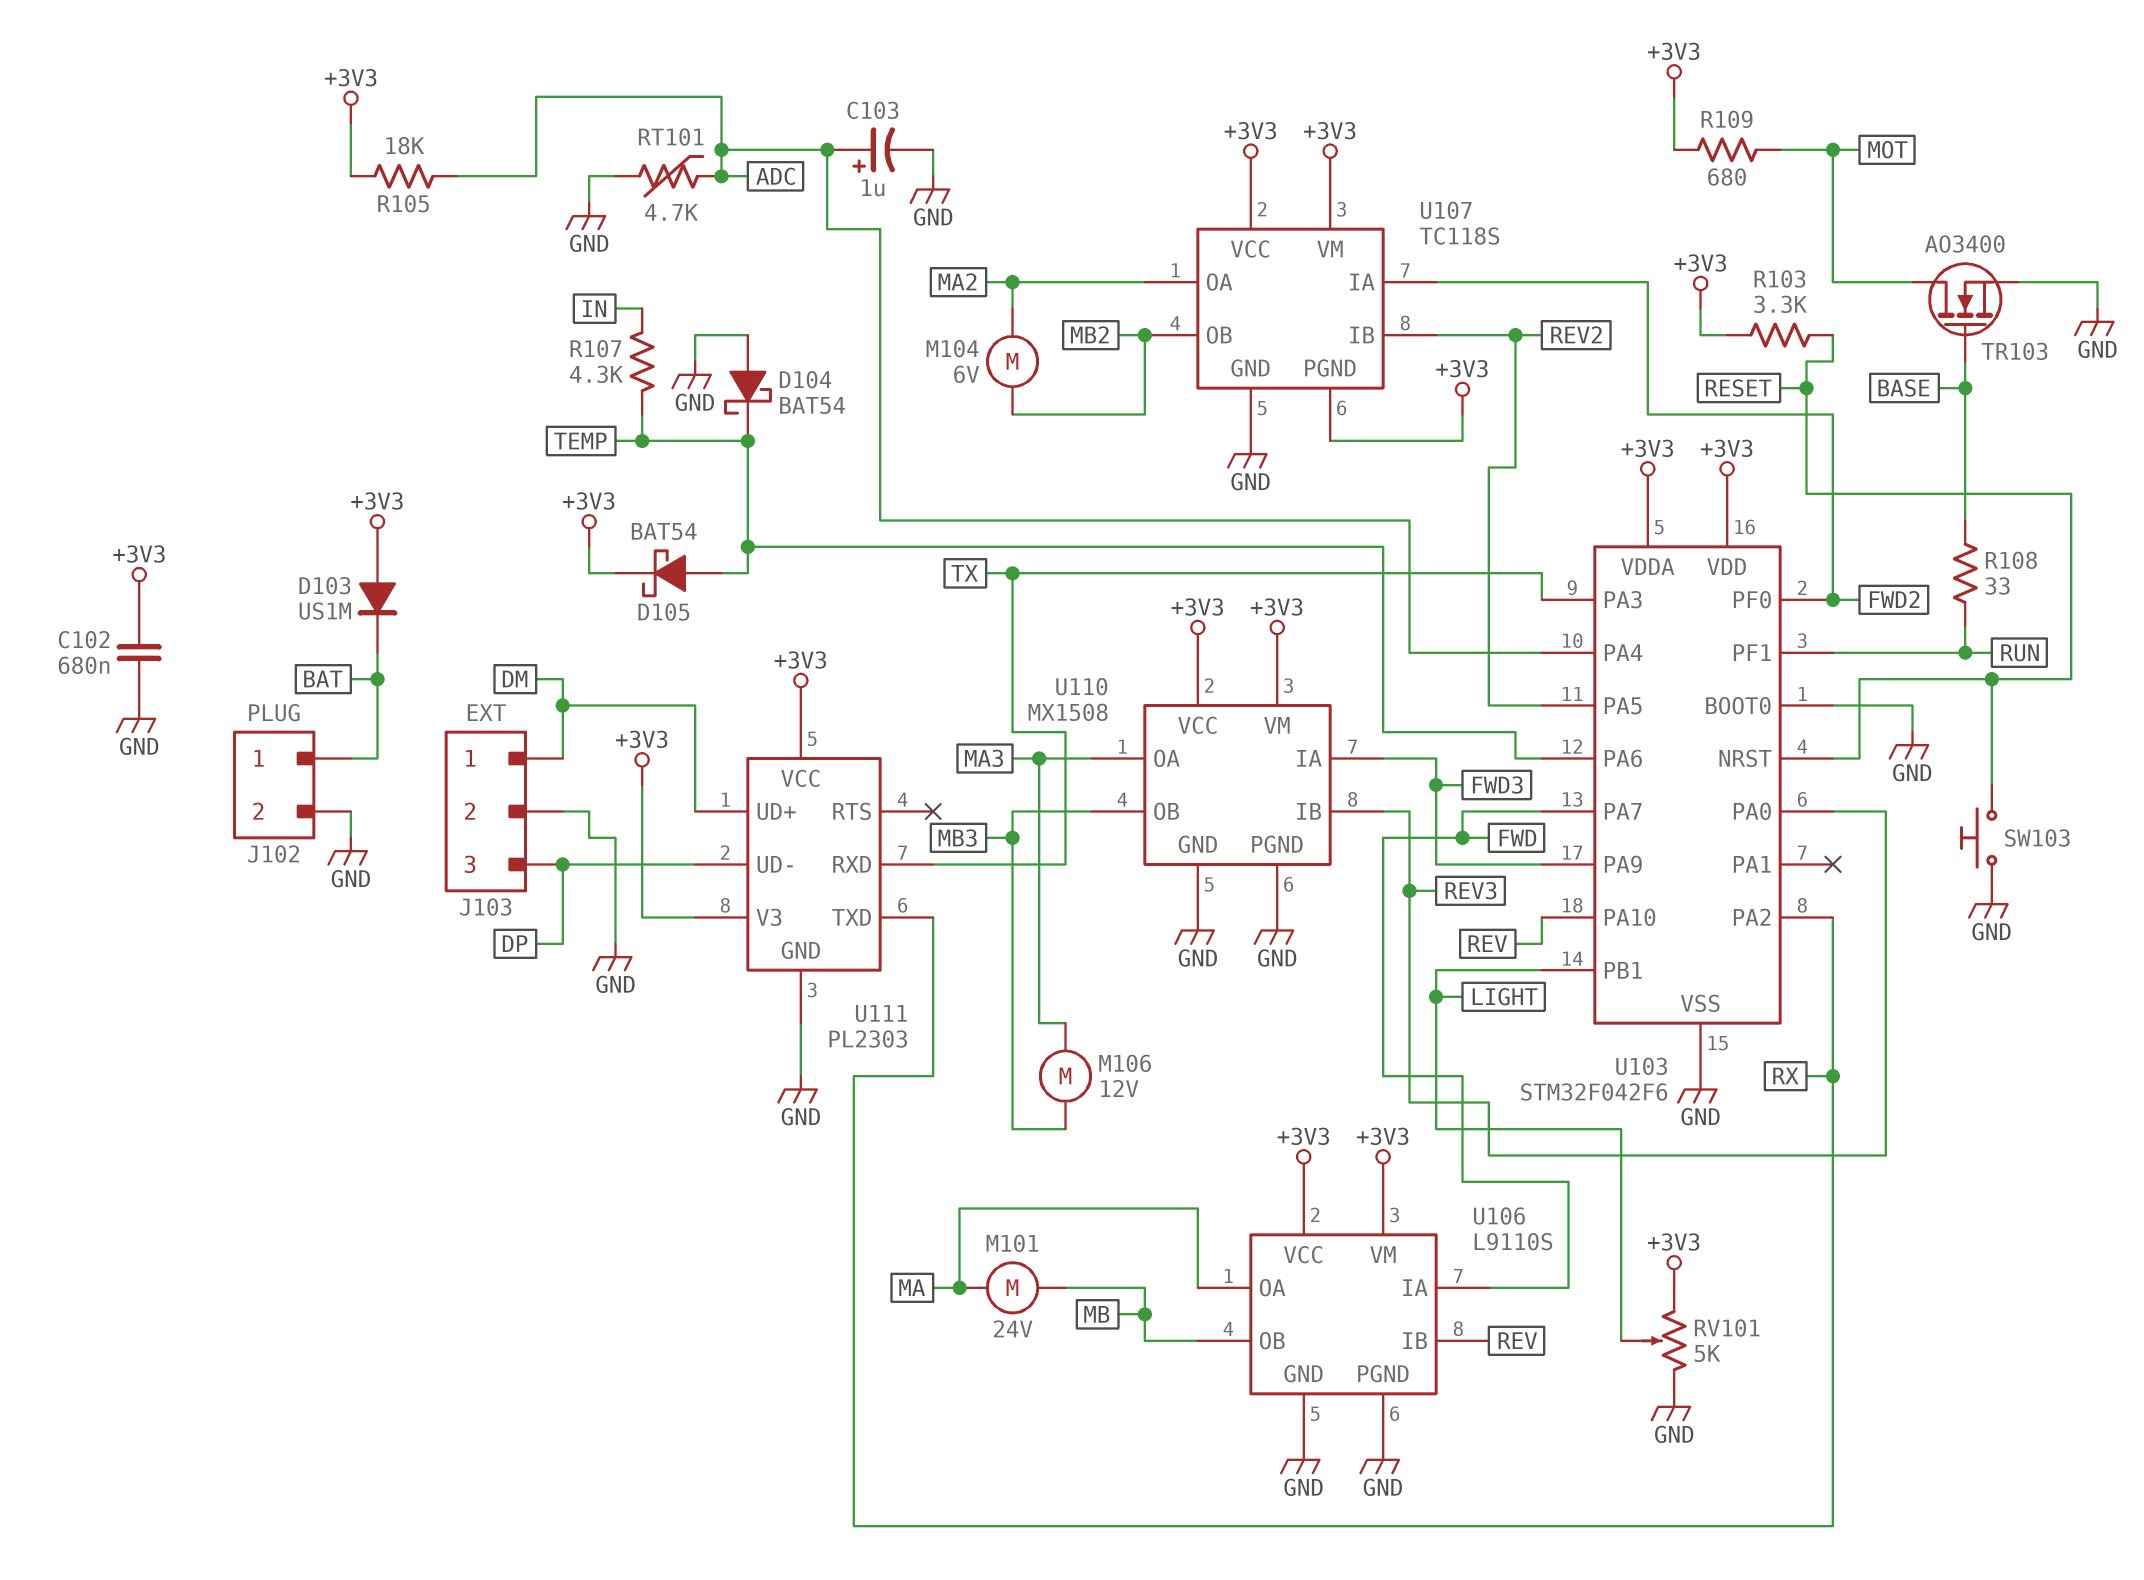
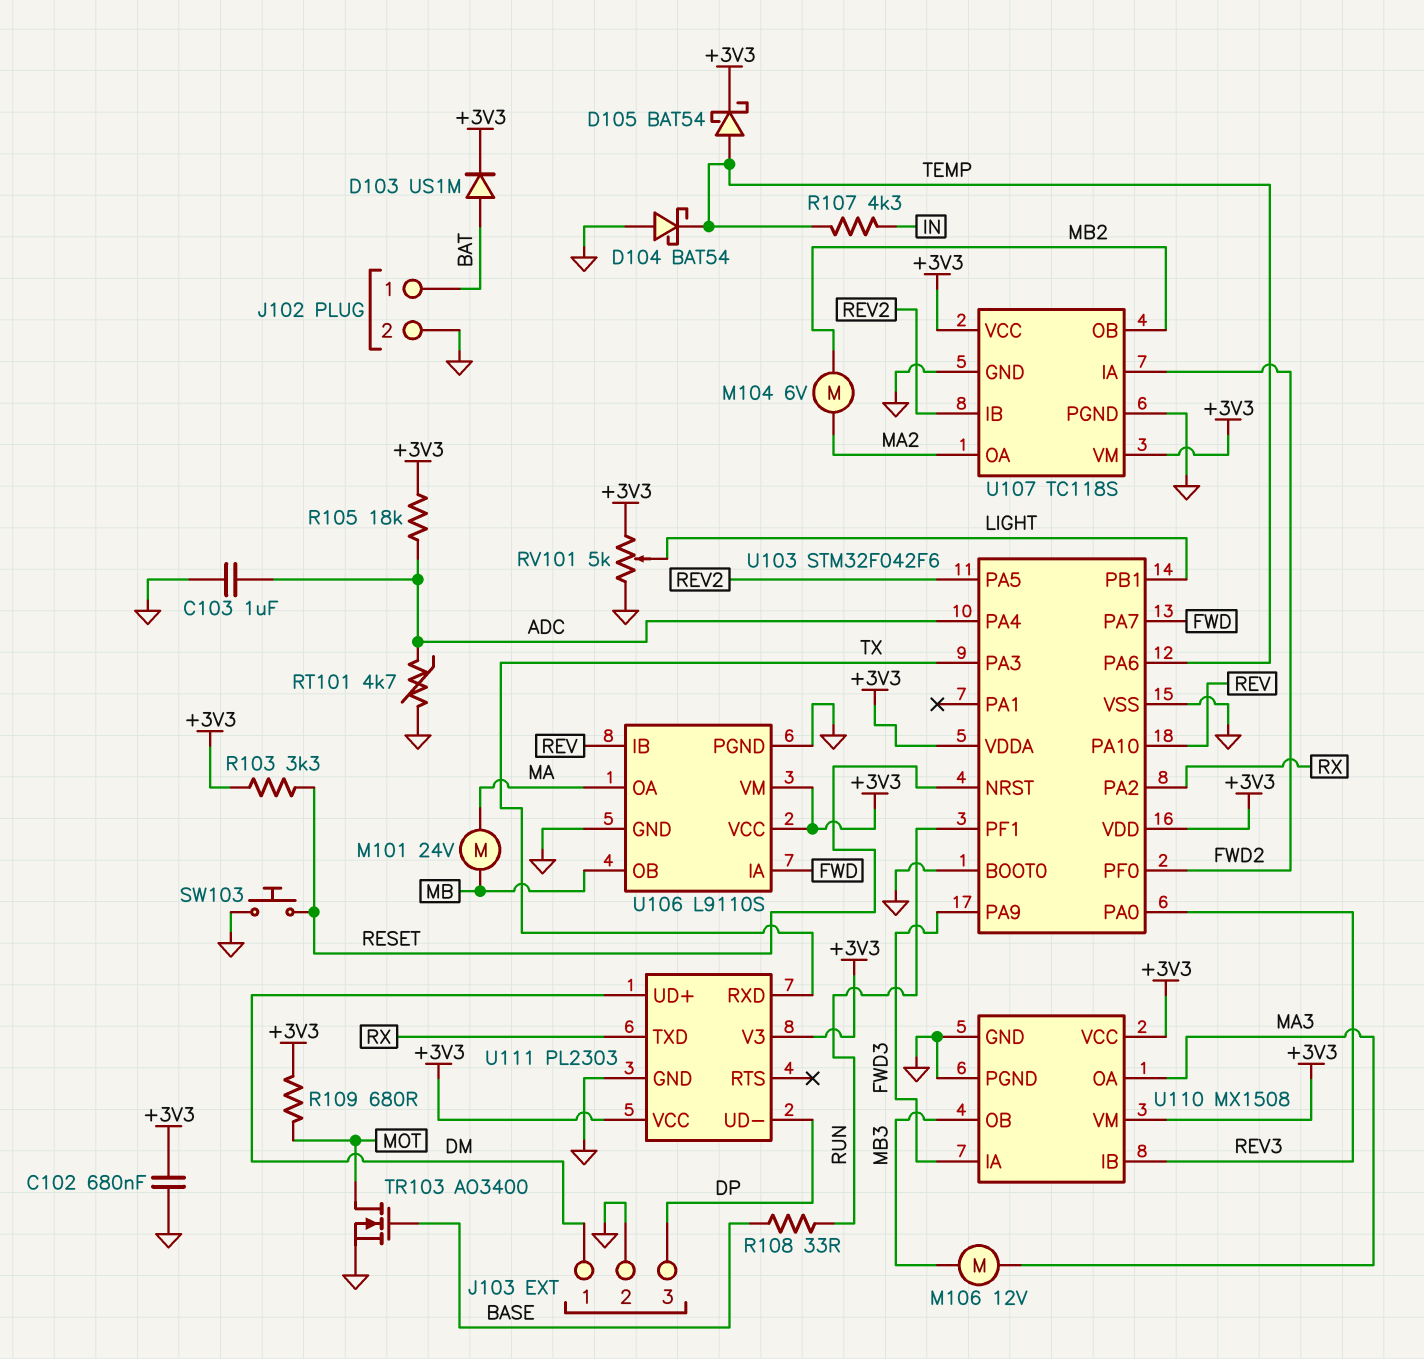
C103: 1uF (plus ADC, minus GND) -> 1uF (ADC, GND)
D103: diode US1M (A +3V3, K BAT) -> diode US1M (A BAT, K +3V3)
U107 pin PGND: +3V3 -> GND

